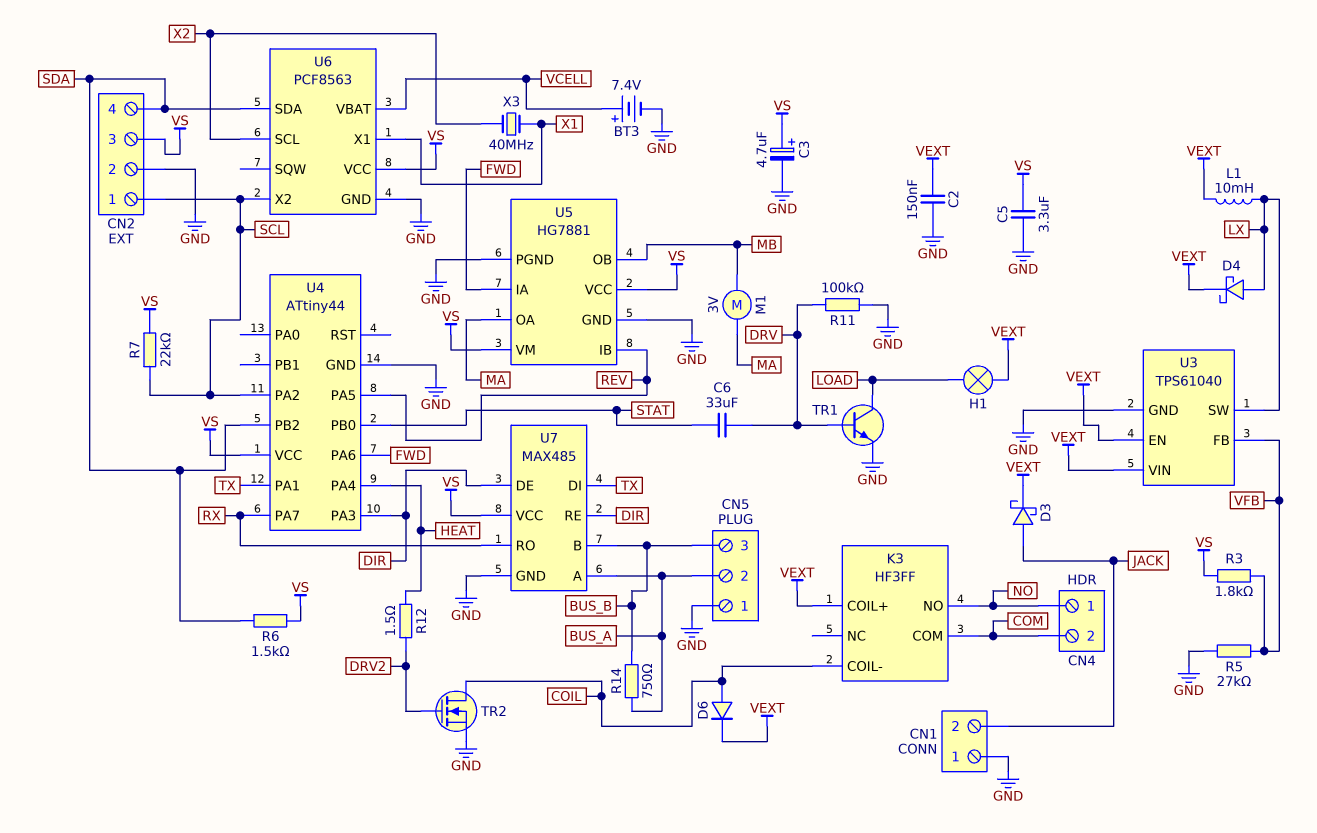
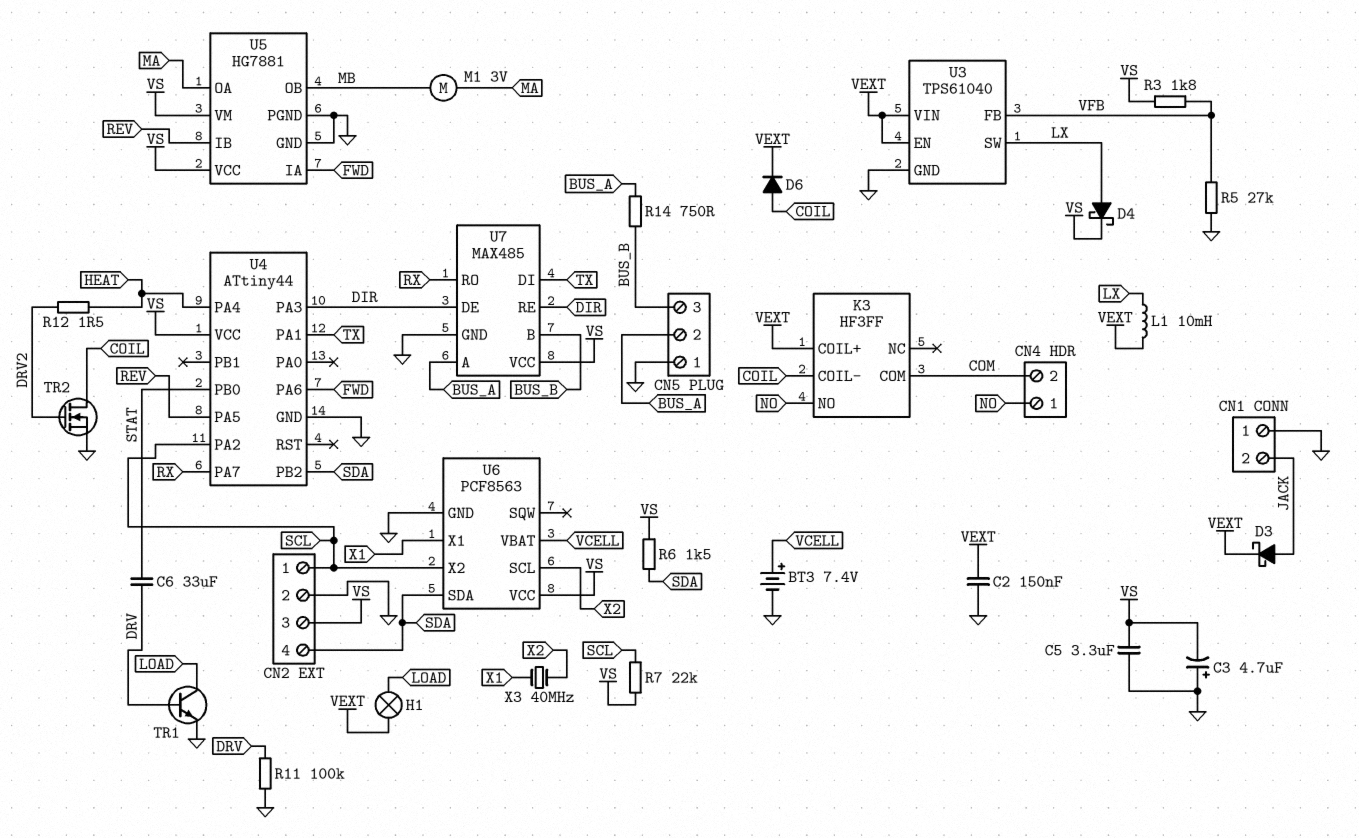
C3: 4.7uF (plus VS, minus GND) -> 4.7uF (plus GND, minus VS)
D4: schottky (A LX, K VEXT) -> schottky (A LX, K VS)

